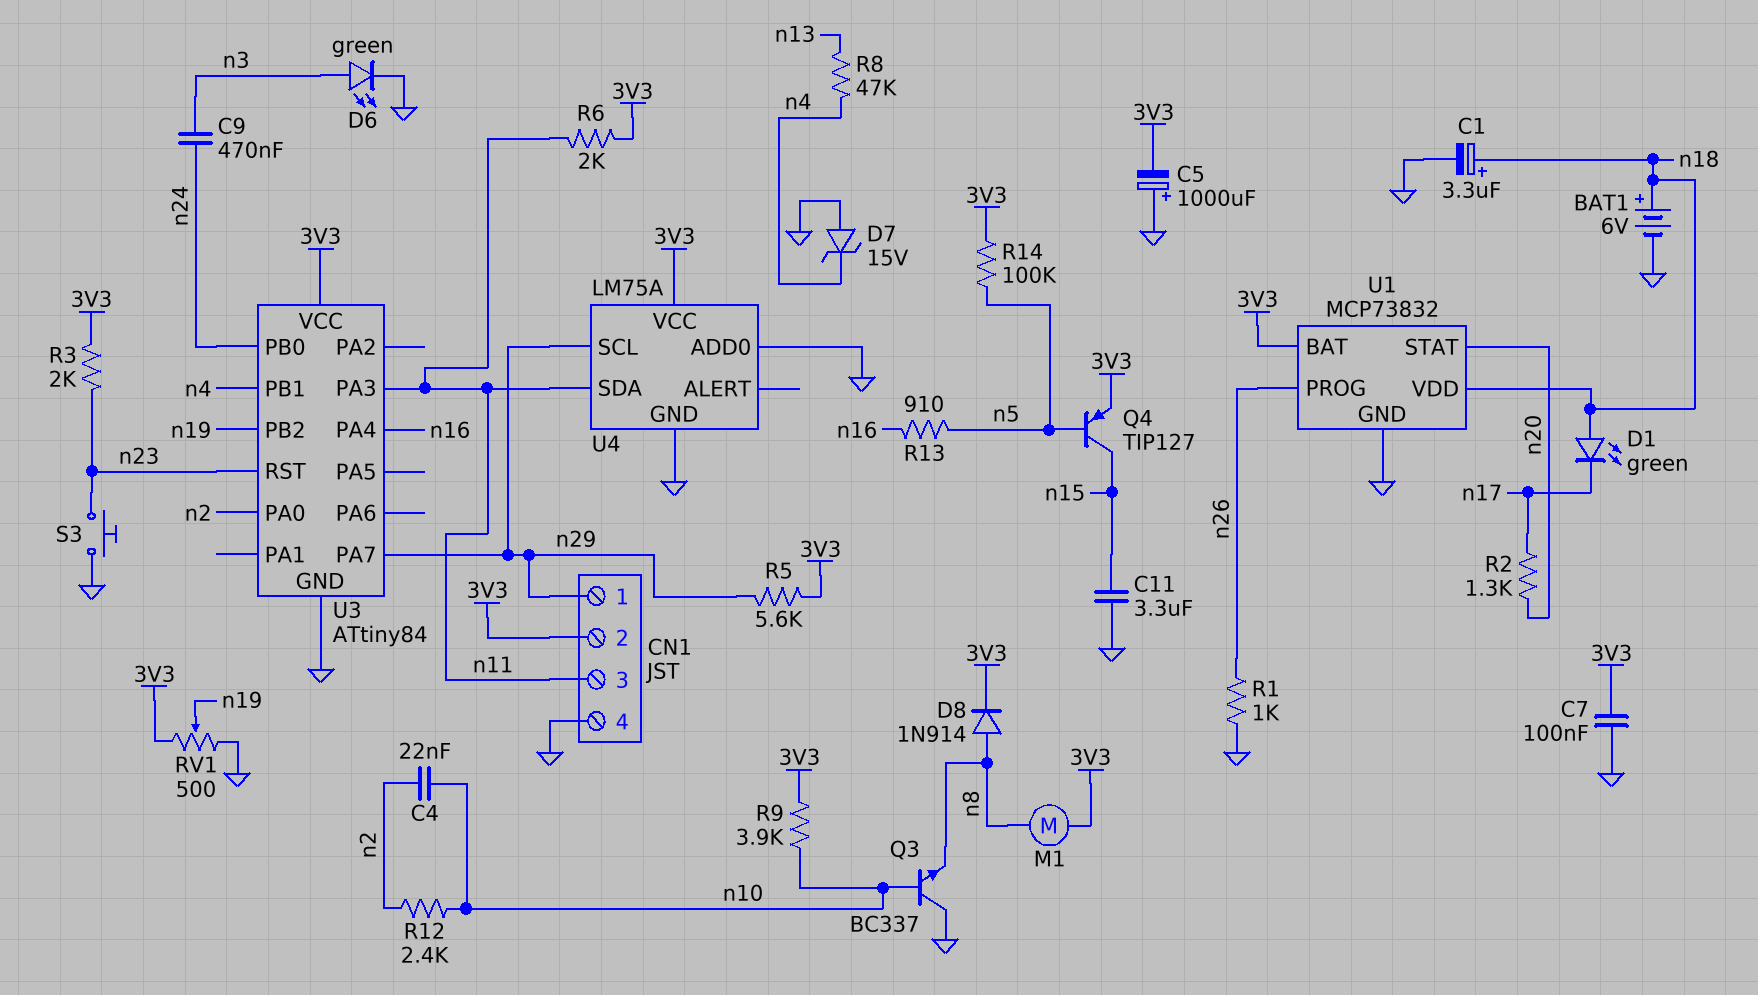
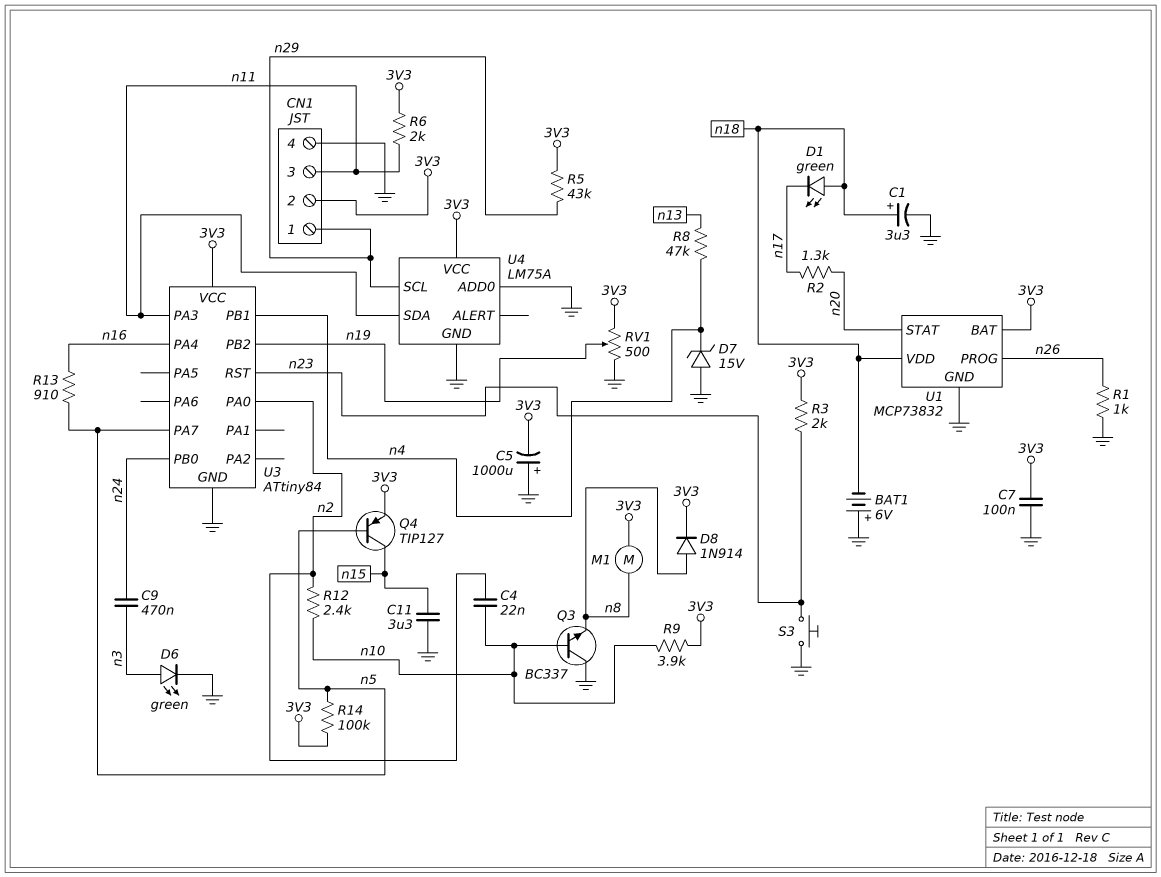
BAT1: 6V (plus n18, minus GND) -> 6V (plus GND, minus n18)
R5: 5.6k (3V3, n29) -> 43k (3V3, n29)
U3 pin PA7: n29 -> n5

